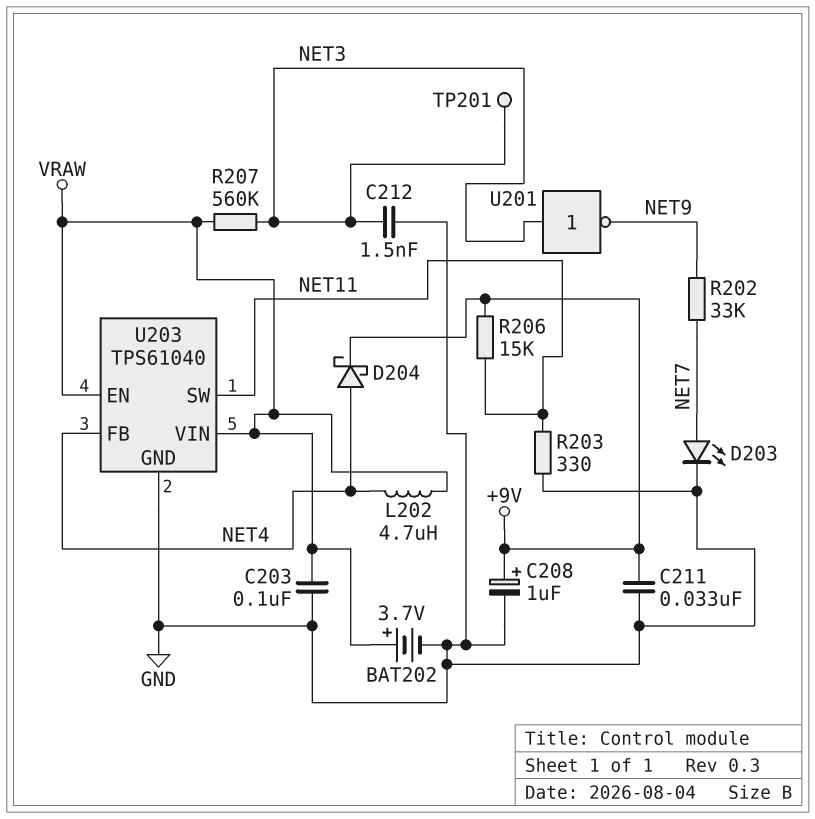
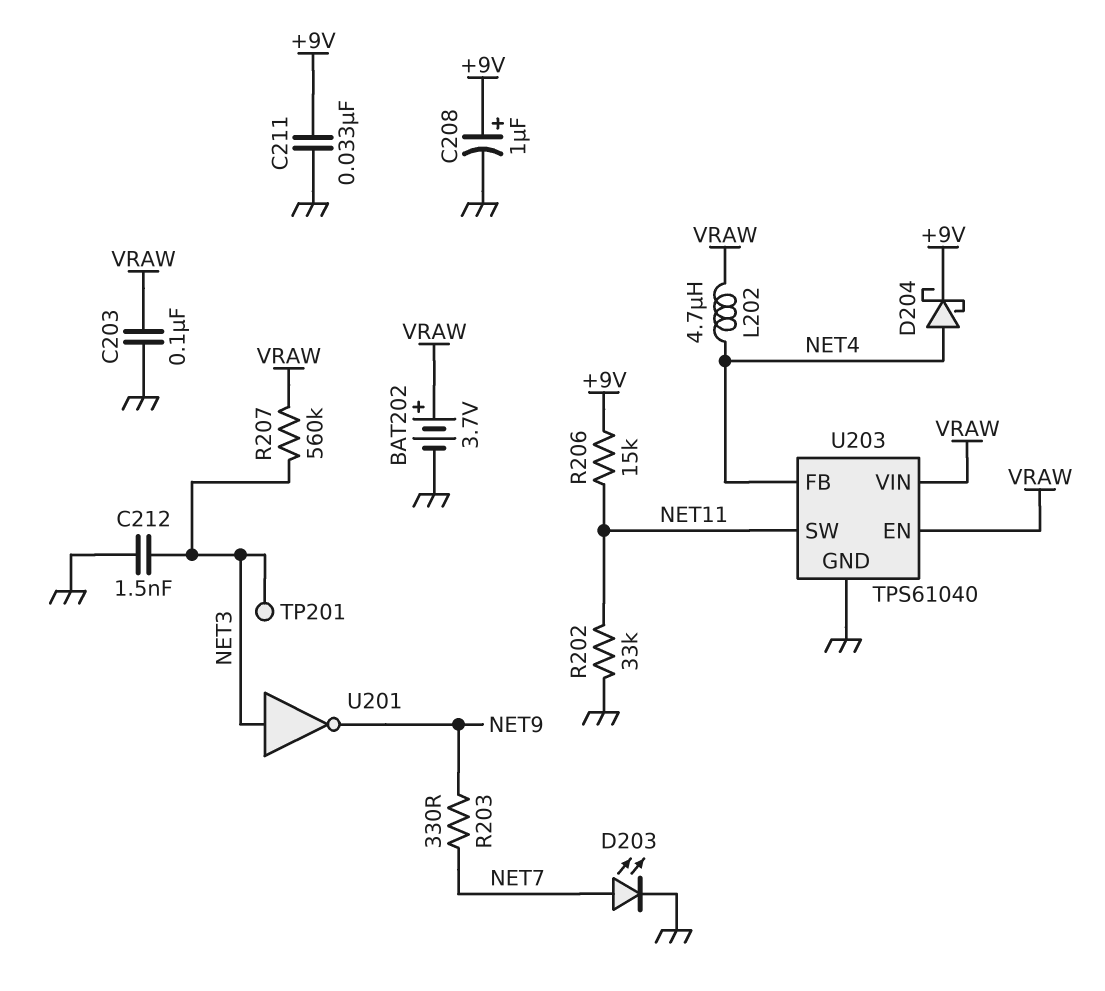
R202: 33k (NET7, NET9) -> 33k (GND, NET11)
R203: 330 (GND, NET11) -> 330 (NET7, NET9)

